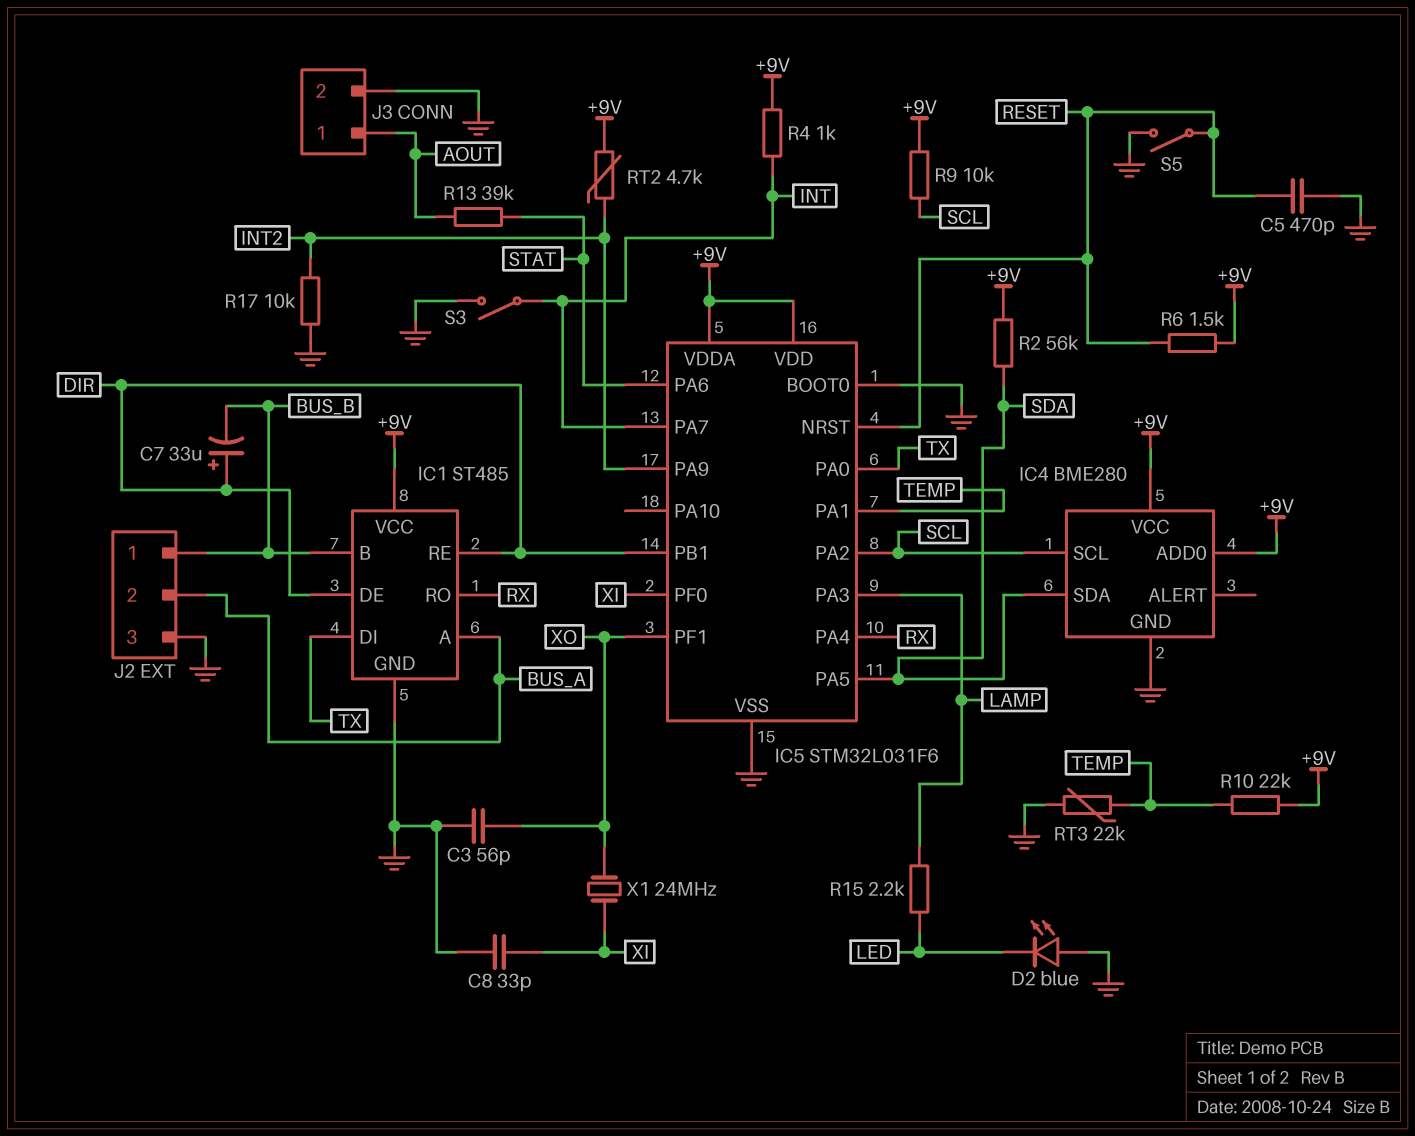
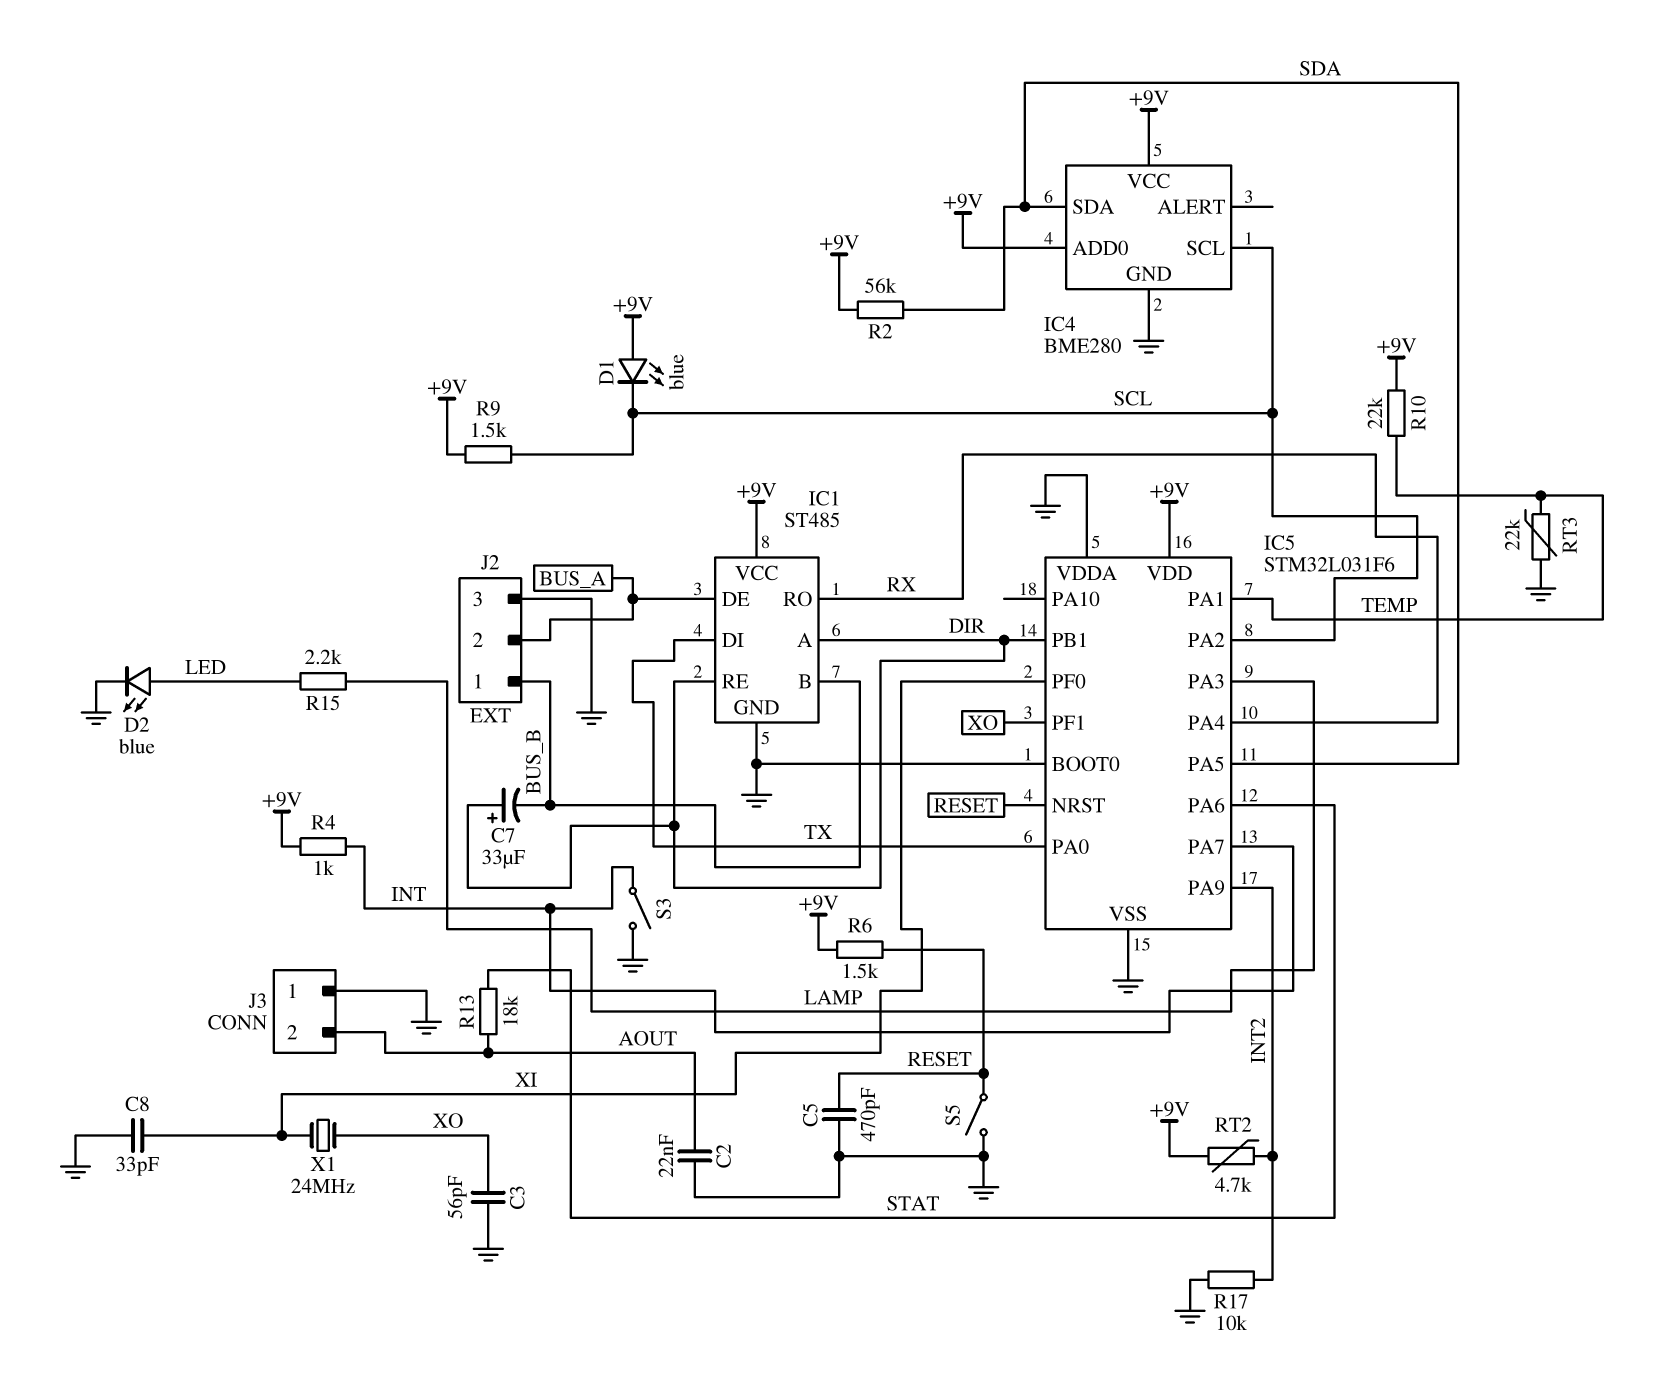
C2: none -> 22nF (AOUT, GND)
D1: none -> LED blue (A +9V, K SCL)
D2: LED blue (A GND, K LED) -> LED blue (A LED, K GND)
IC1 pin A: BUS_A -> DIR
IC1 pin DE: DIR -> BUS_A
IC5 pin VDDA: +9V -> GND
J3 pin 1: AOUT -> GND
J3 pin 2: GND -> AOUT
R9: 10k (+9V, SCL) -> 1.5k (+9V, SCL)
R13: 39k (AOUT, STAT) -> 18k (AOUT, STAT)

